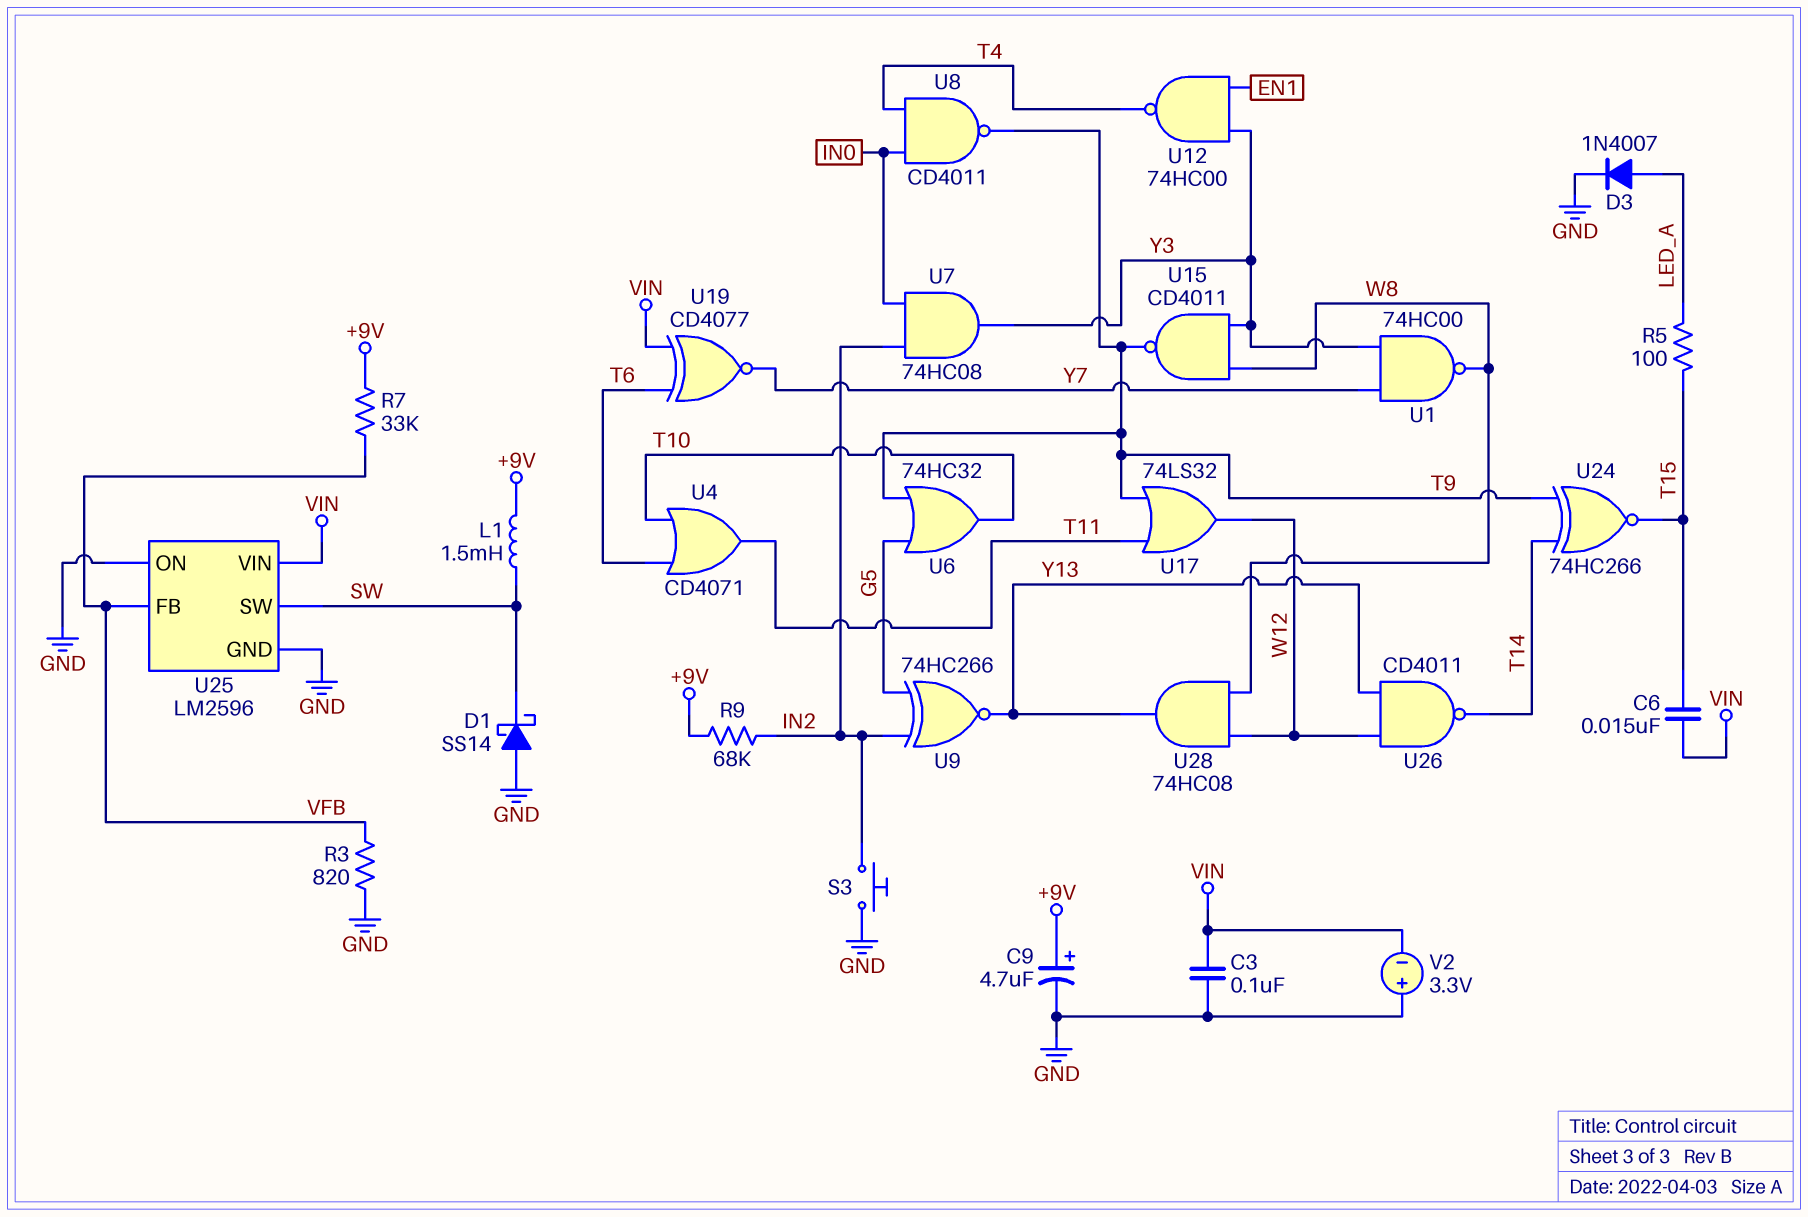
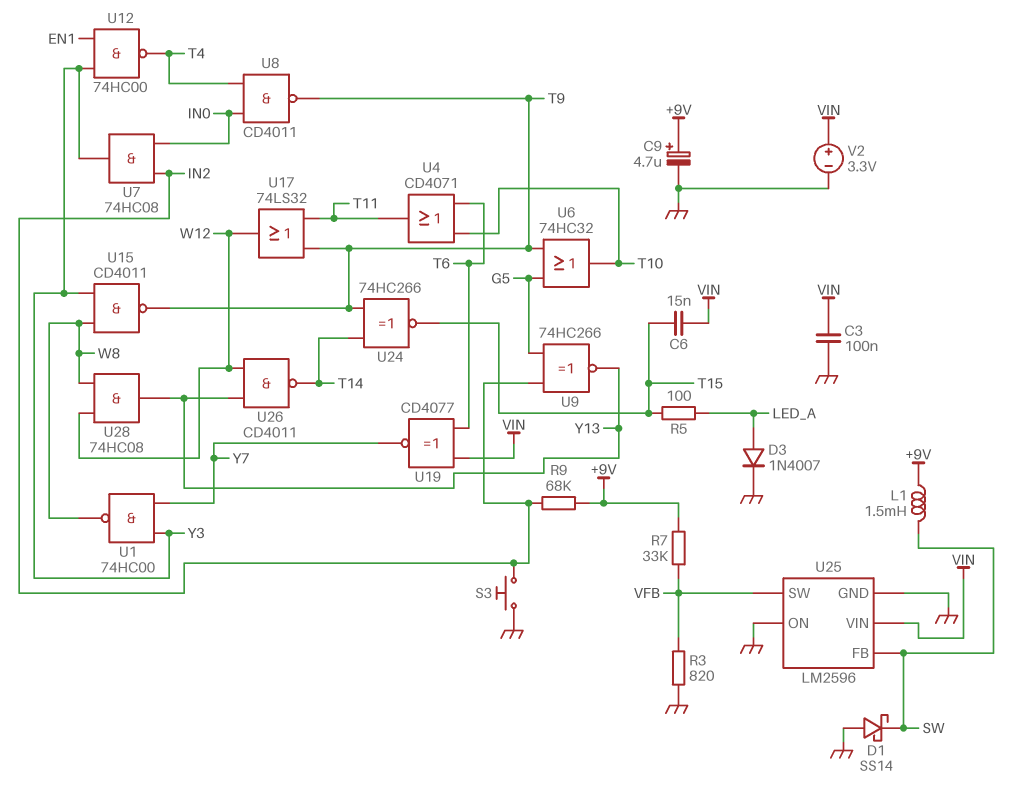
U25 pin FB: VFB -> SW
U25 pin SW: SW -> VFB
V2: 3.3V (plus GND, minus VIN) -> 3.3V (plus VIN, minus GND)

